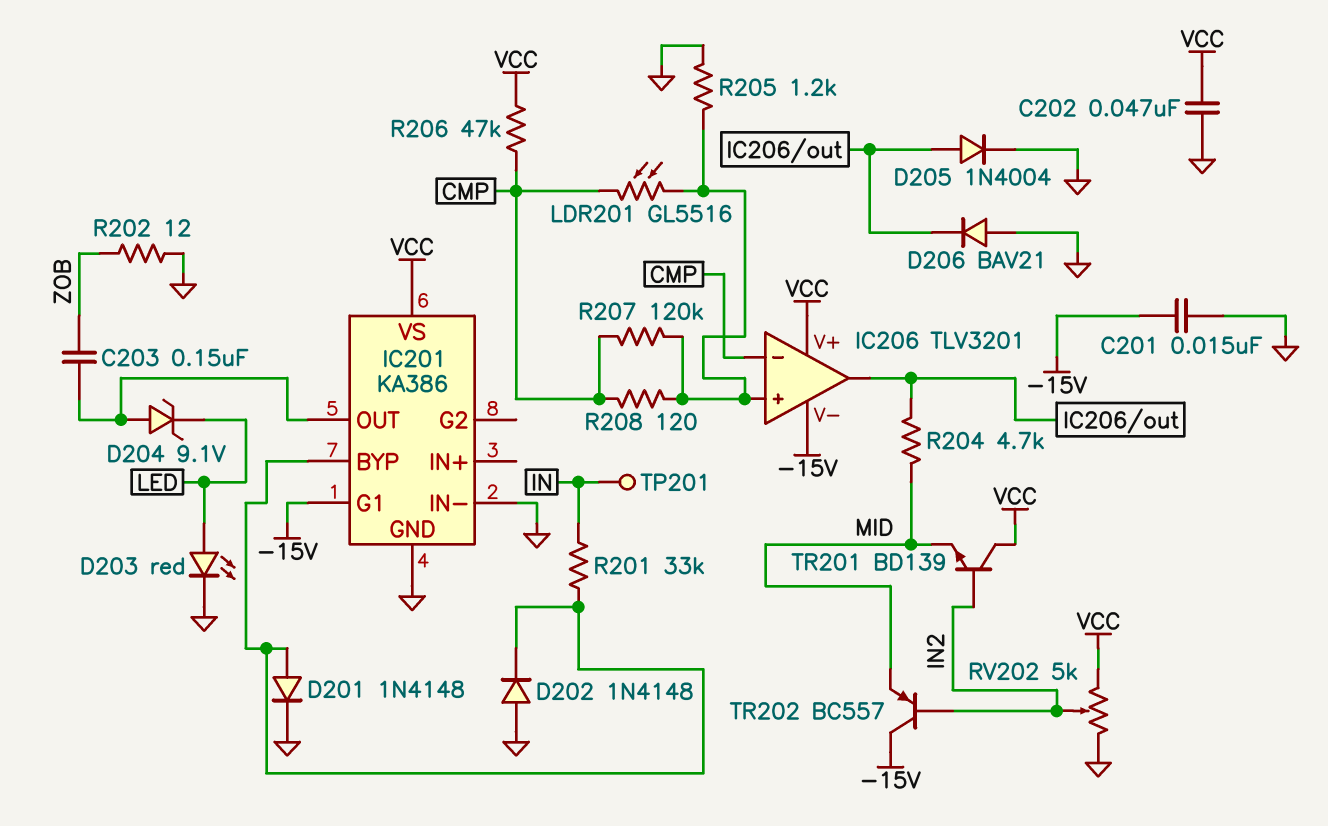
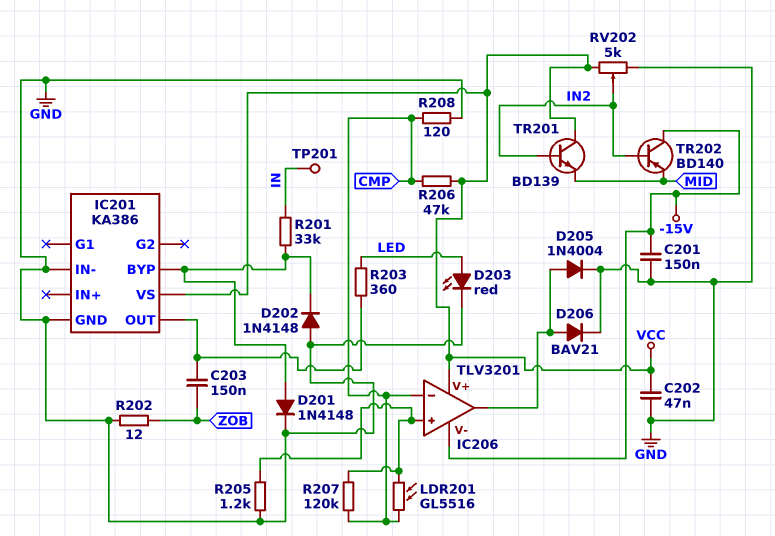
C201: 15nF (-15V, GND) -> 150nF (-15V, GND)
D204: zener 9.1V (A IC201/OUT, K LED) -> none
D206: diode BAV21 (A GND, K IC206/out) -> diode BAV21 (A IC206/out, K GND)
IC201 pin G1: -15V -> none
R203: none -> 360 (IC201/OUT, LED)
R204: 4.7k (IC206/out, MID) -> none
R208: 120 (CMP, IC206/in+) -> 120 (CMP, GND)
TR202: PNP BC557 (B IN2, C -15V, E MID) -> PNP BD140 (B IN2, C -15V, E MID)

